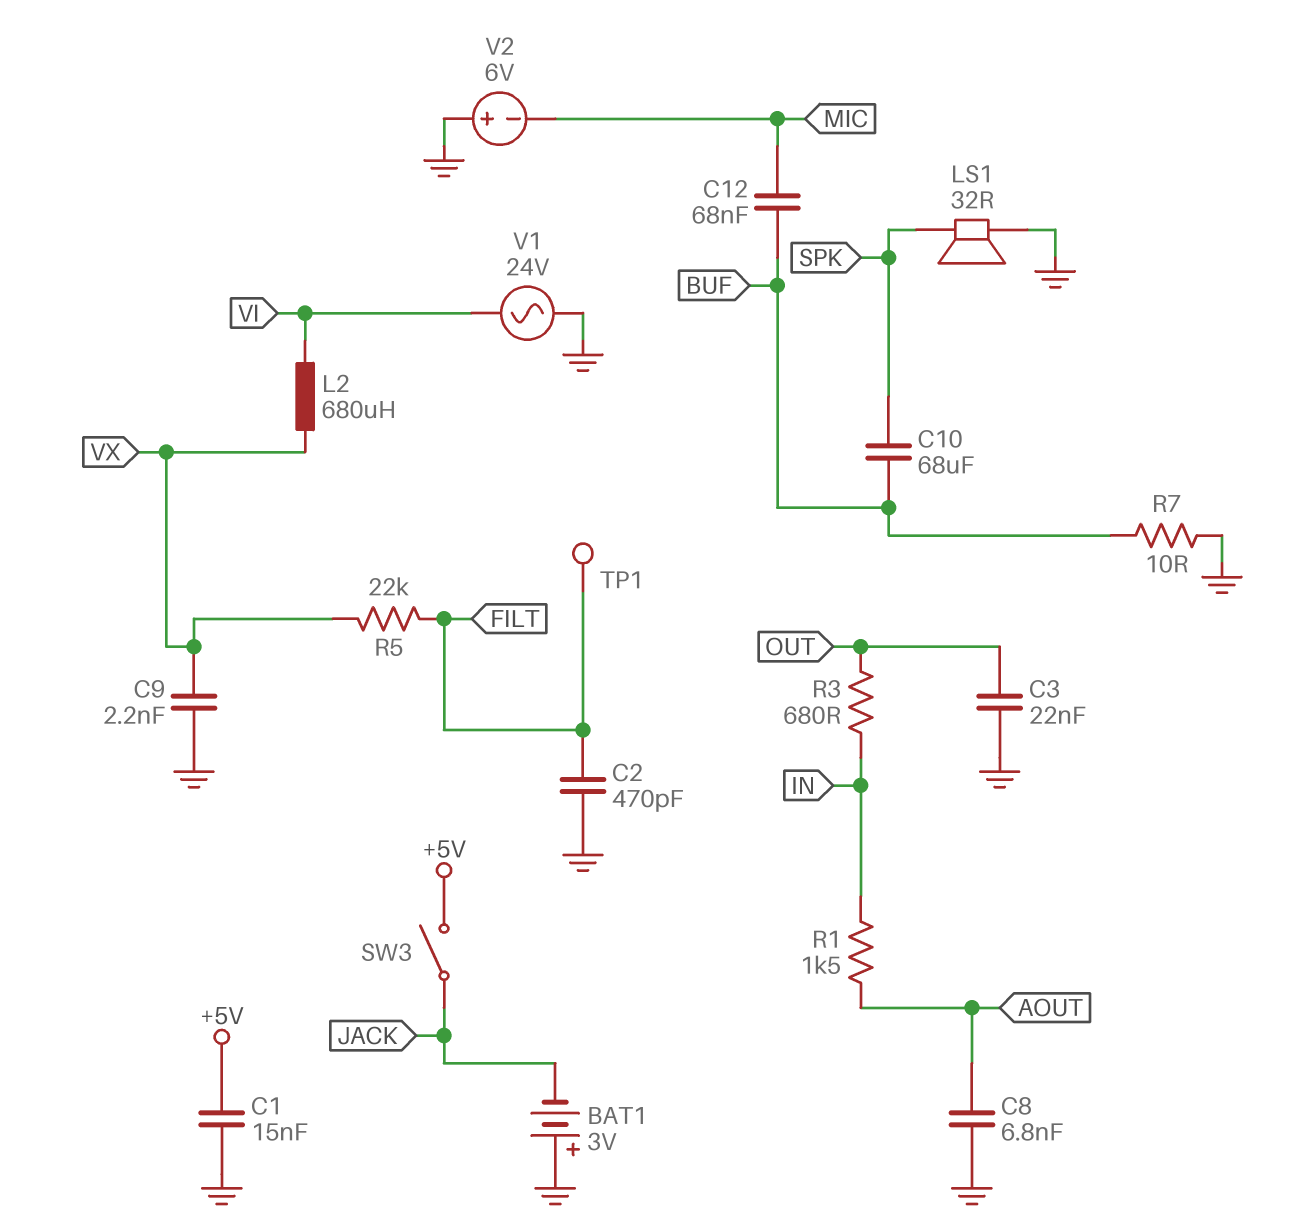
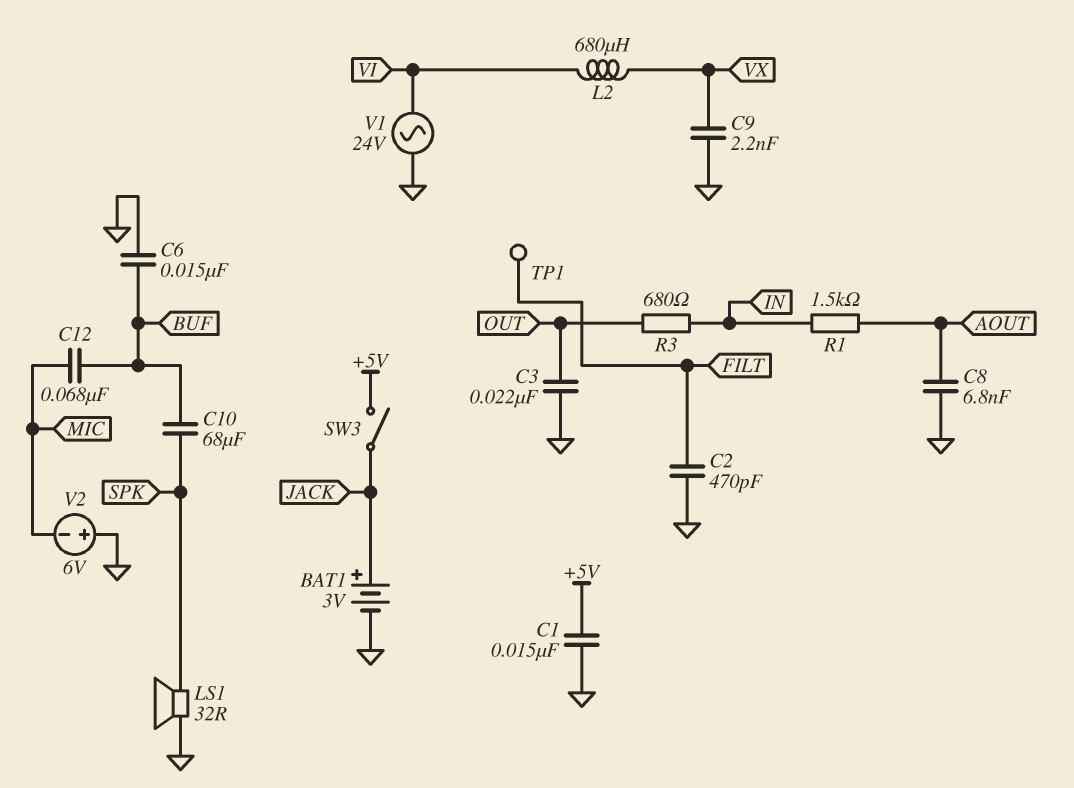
BAT1: 3V (plus GND, minus JACK) -> 3V (plus JACK, minus GND)
C6: none -> 15nF (BUF, GND)
R5: 22k (FILT, VX) -> none
R7: 10 (BUF, GND) -> none

